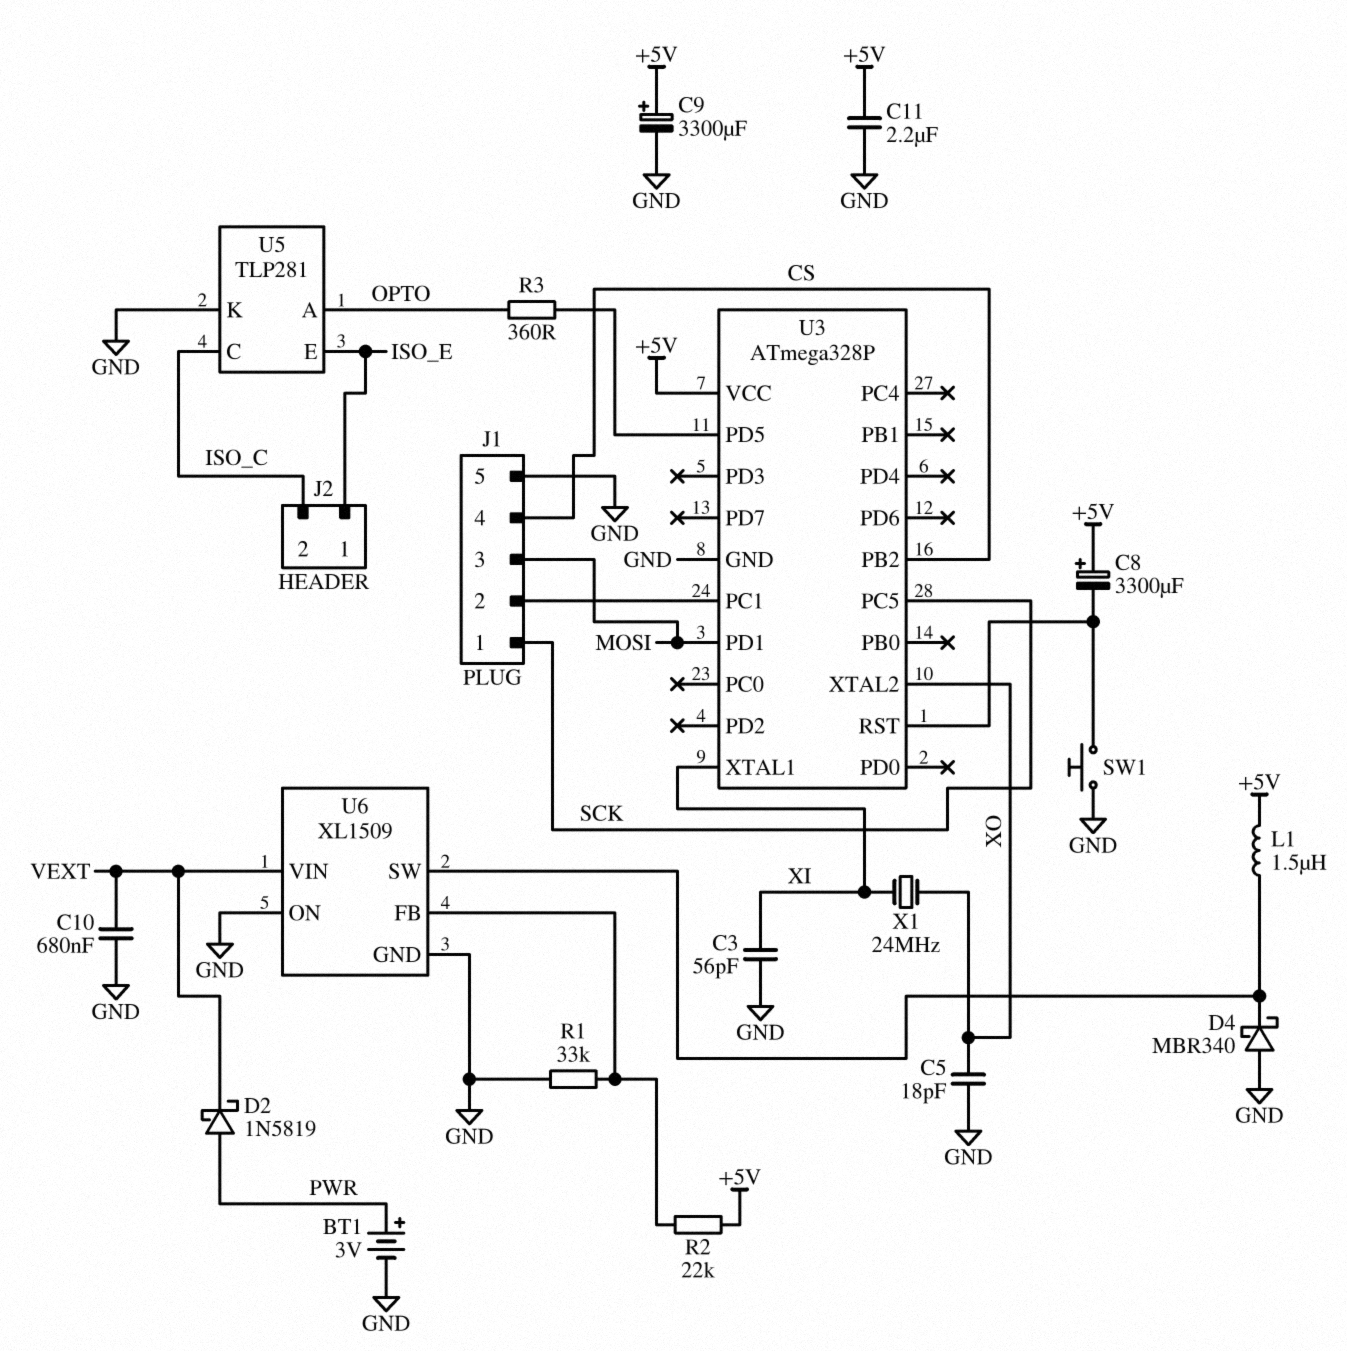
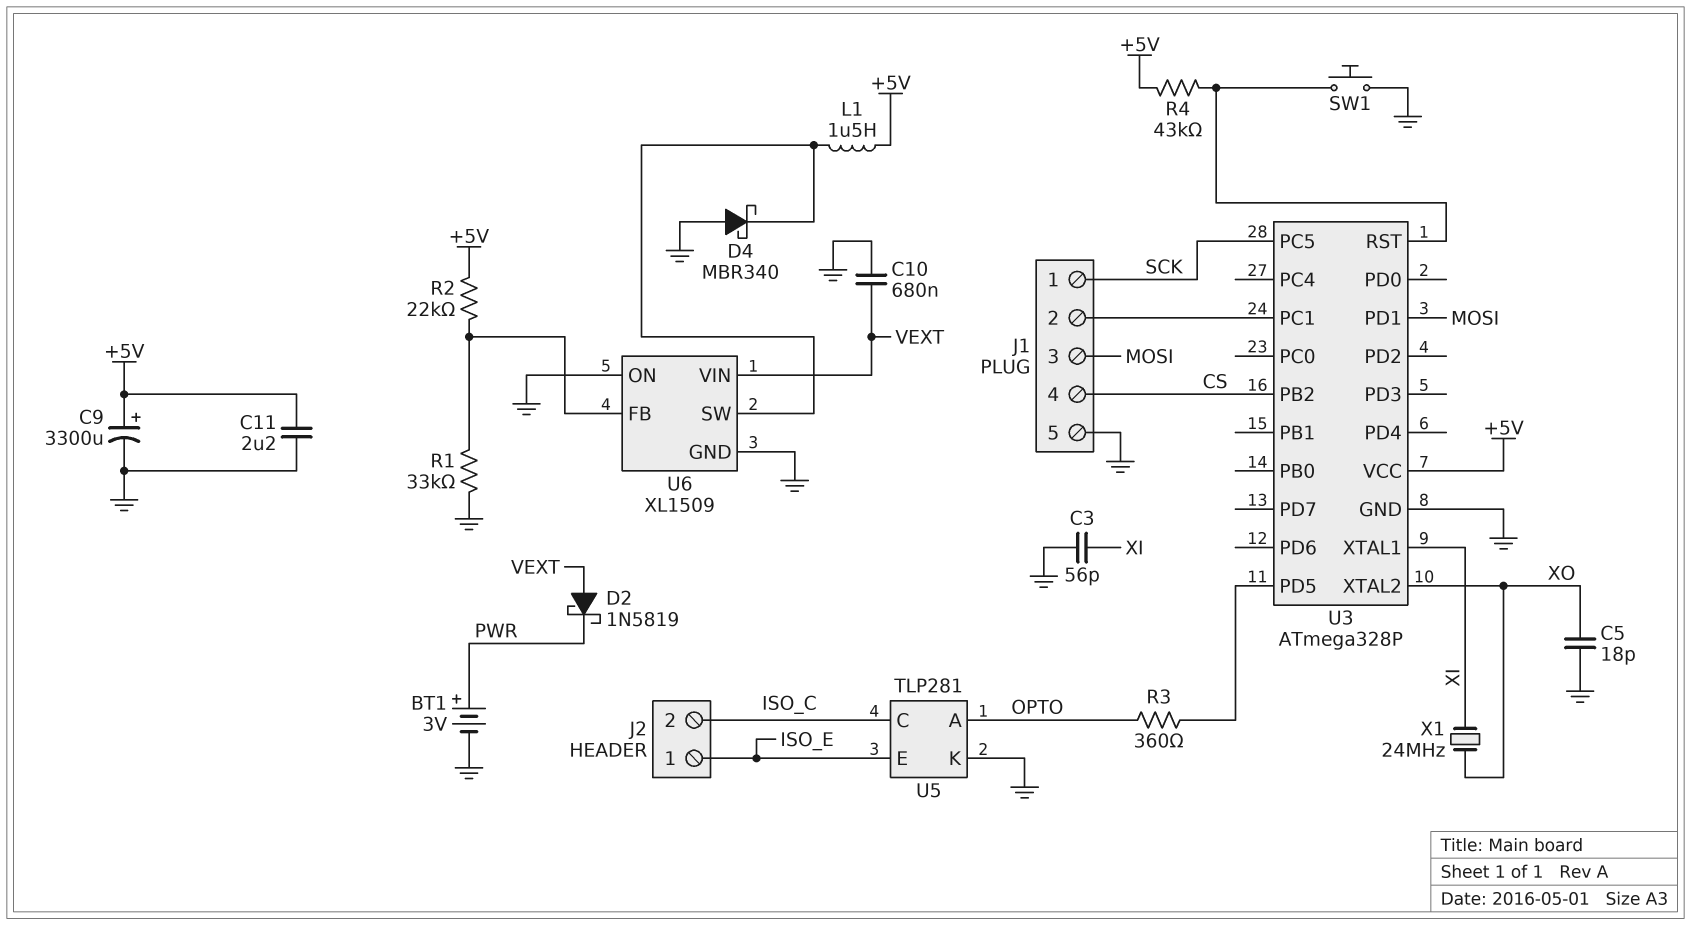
C8: 3300uF (plus +5V, minus U3/RST) -> none
D2: schottky 1N5819 (A PWR, K VEXT) -> schottky 1N5819 (A VEXT, K PWR)
R4: none -> 43k (+5V, U3/RST)

